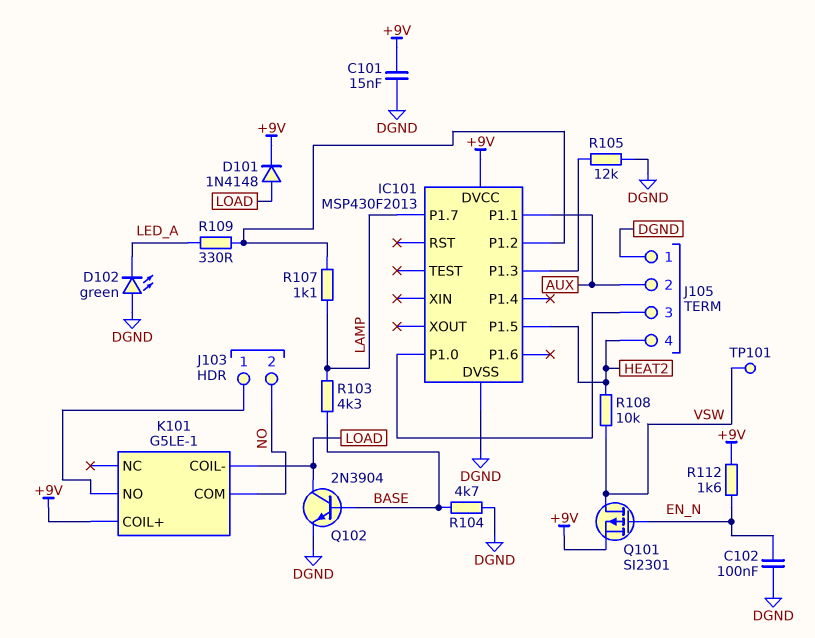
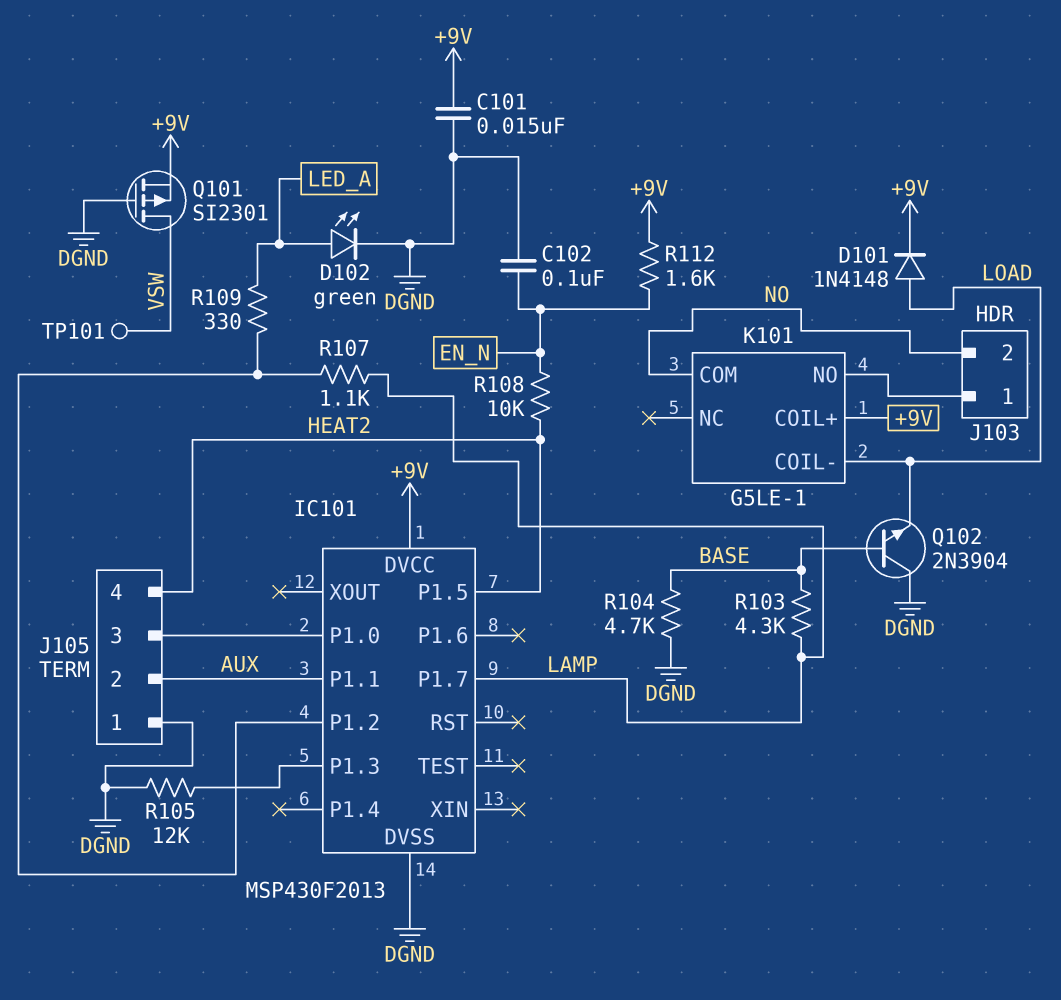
D102: LED green (A DGND, K LED_A) -> LED green (A LED_A, K DGND)
Q101: PMOS SI2301 (G EN_N, D VSW, S +9V) -> PMOS SI2301 (G DGND, D VSW, S +9V)
Q102: NPN 2N3904 (B BASE, C LOAD, E DGND) -> NPN 2N3904 (B BASE, C DGND, E LOAD)
R108: 10k (HEAT2, VSW) -> 10k (EN_N, HEAT2)

